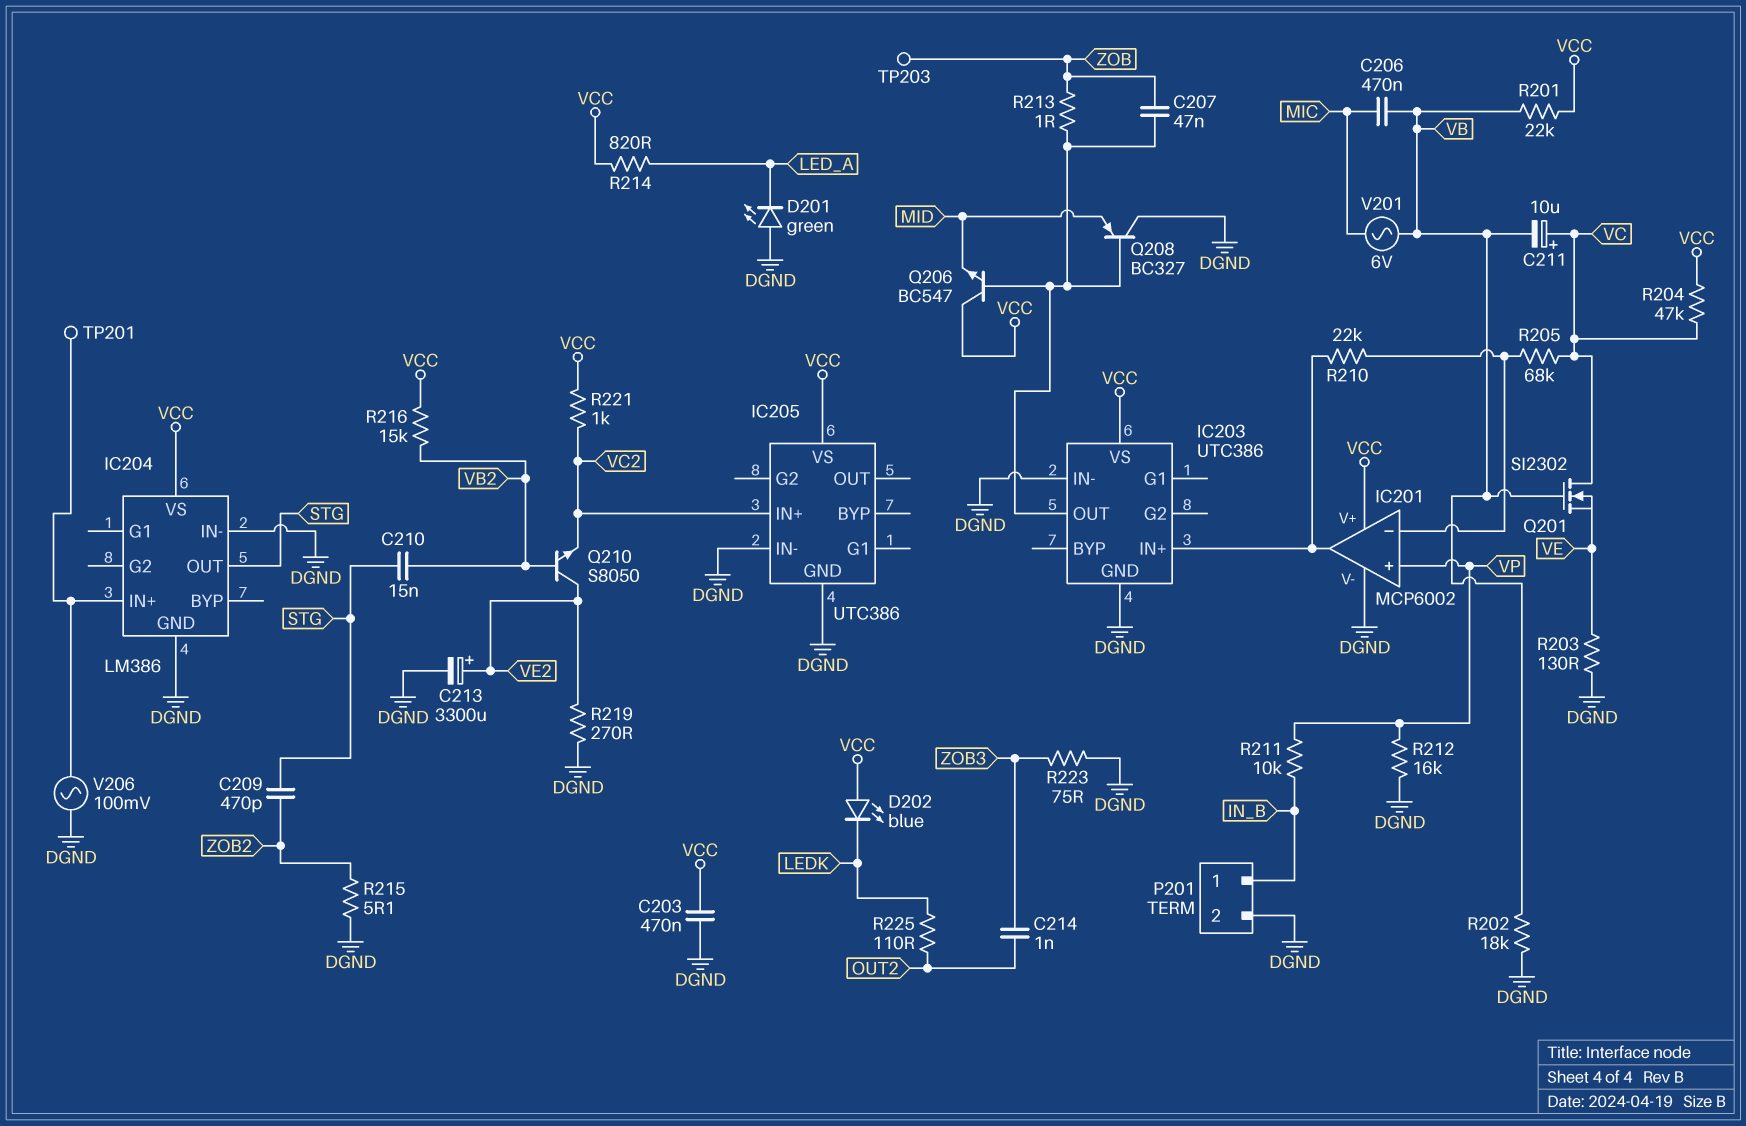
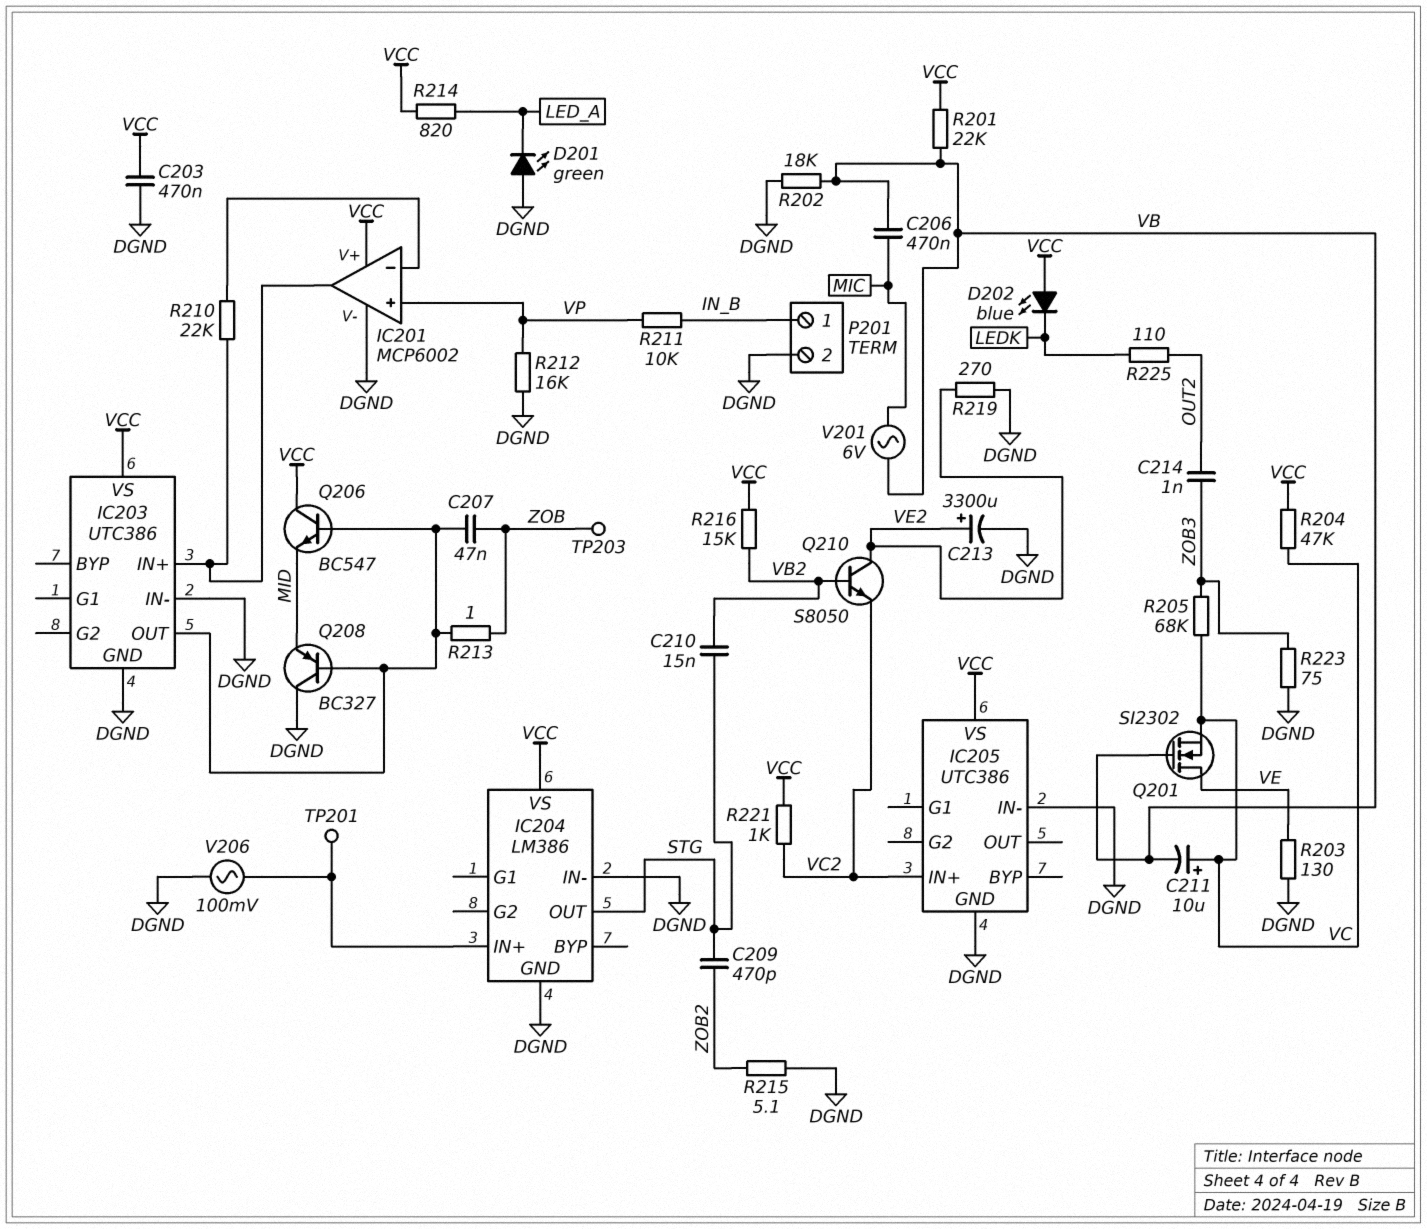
Q201: NMOS SI2302 (G VB, D VC, S VE) -> NMOS SI2302 (G VB, D VE, S VC)
R205: 68k (IC201/in-, VC) -> 68k (VC, ZOB3)

